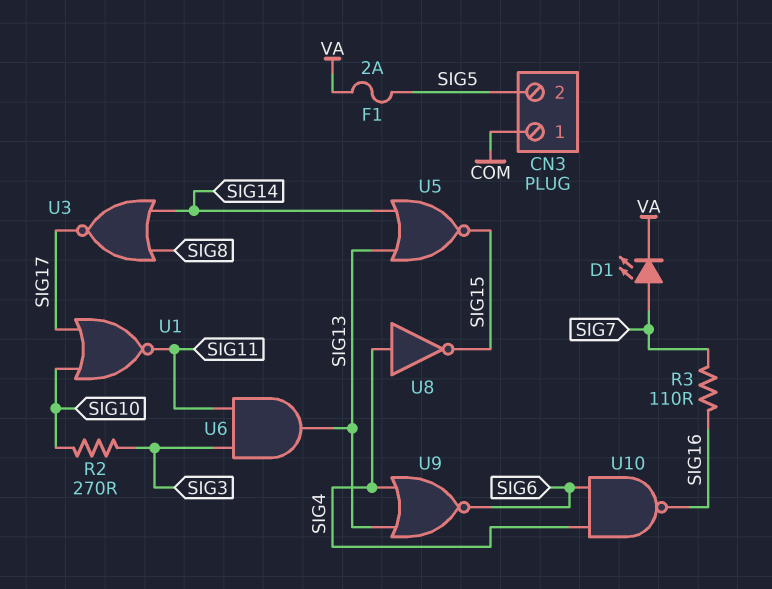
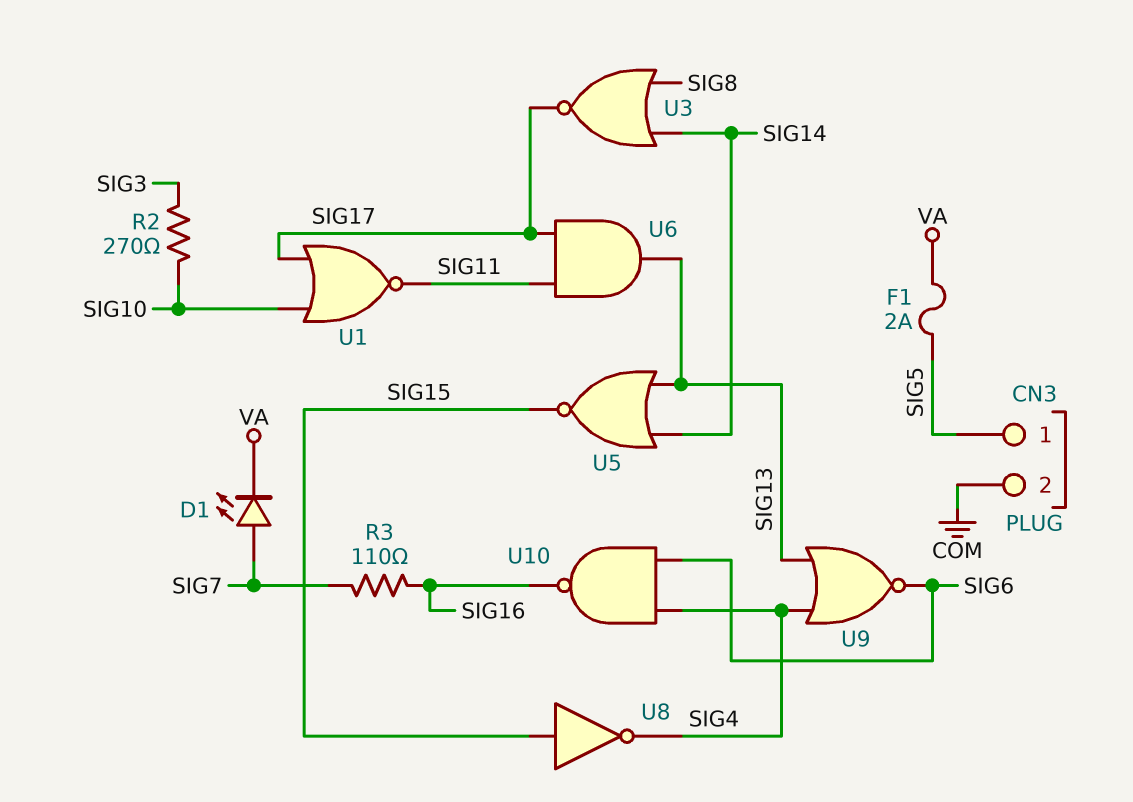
CN3 pin 1: COM -> SIG5
CN3 pin 2: SIG5 -> COM
U6: AND (in SIG3, in SIG11, out SIG13) -> AND (in SIG11, in SIG17, out SIG13)
U8: NOT (in SIG4, out SIG15) -> NOT (in SIG15, out SIG4)

